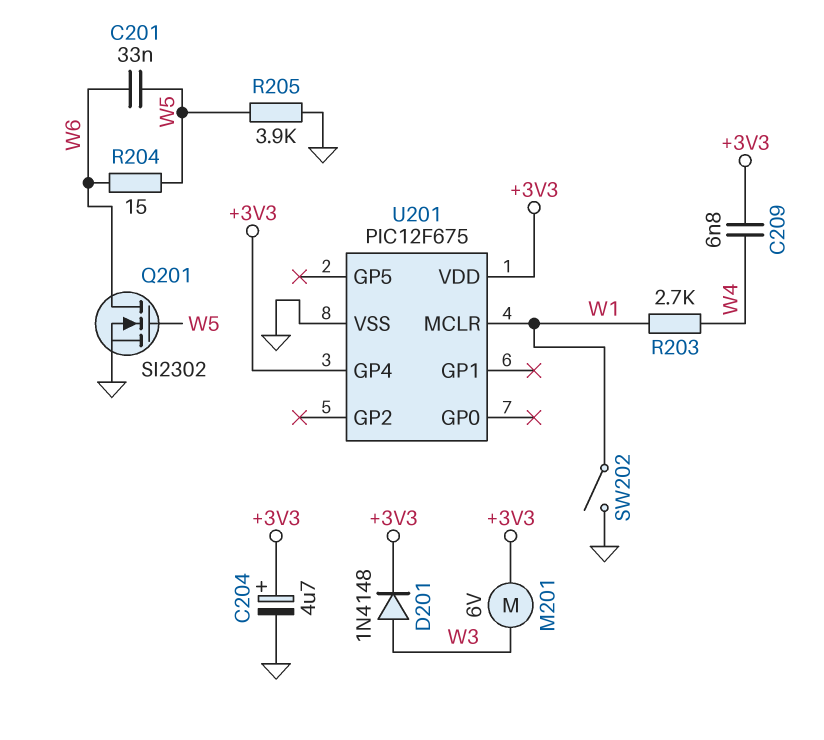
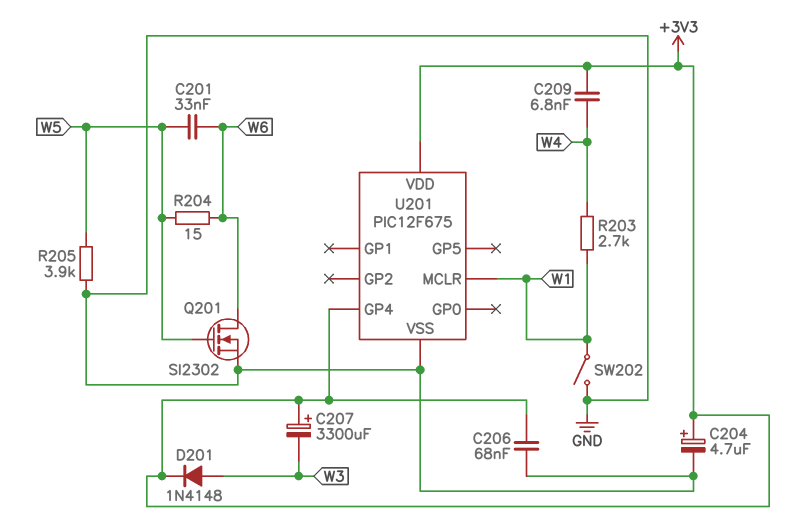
C206: none -> 68nF (+3V3, GND)
C207: none -> 3300uF (plus +3V3, minus W3)
M201: motor 6V (+3V3, W3) -> none

